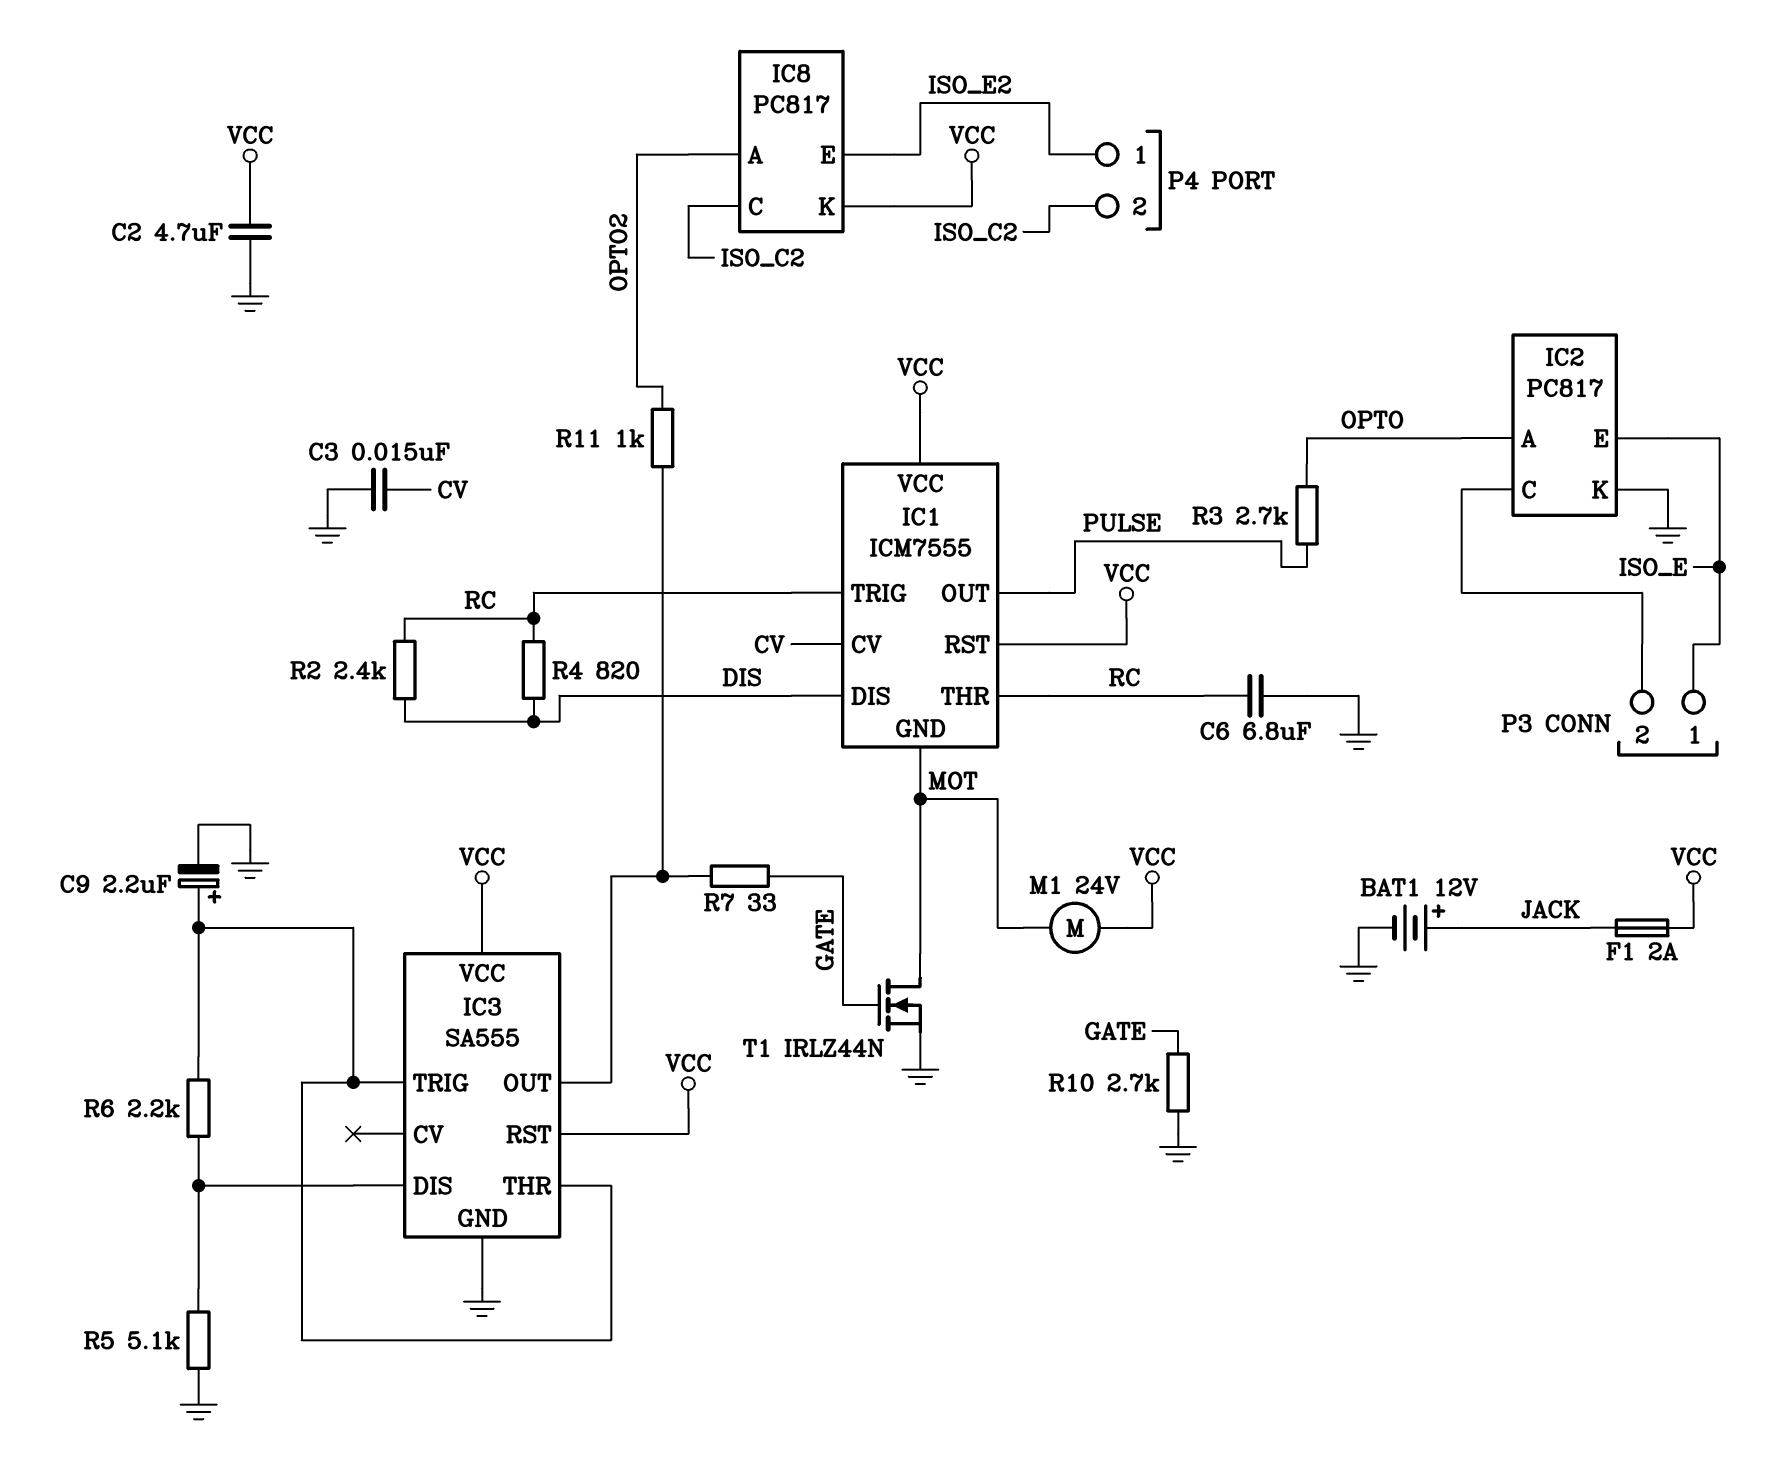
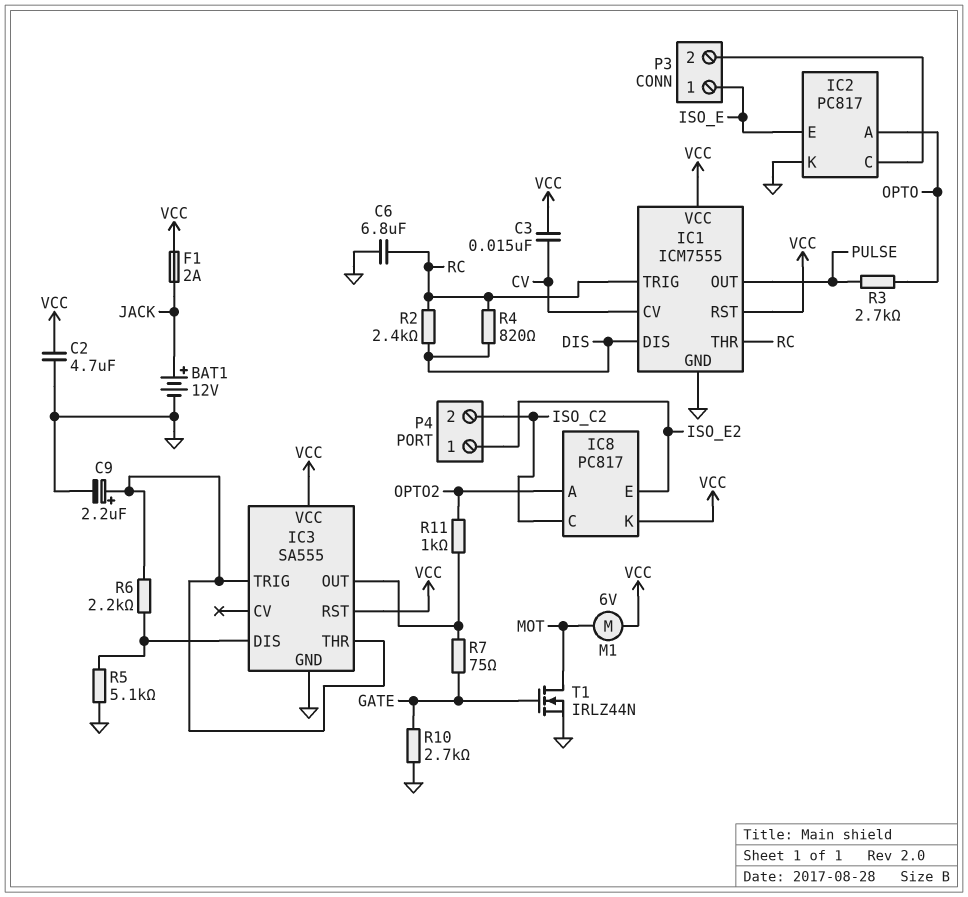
C3: 15nF (CV, GND) -> 15nF (CV, VCC)
IC1 pin GND: MOT -> GND
M1: motor 24V (MOT, VCC) -> motor 6V (MOT, VCC)
R7: 33 (GATE, IC3/OUT) -> 75 (GATE, IC3/OUT)

